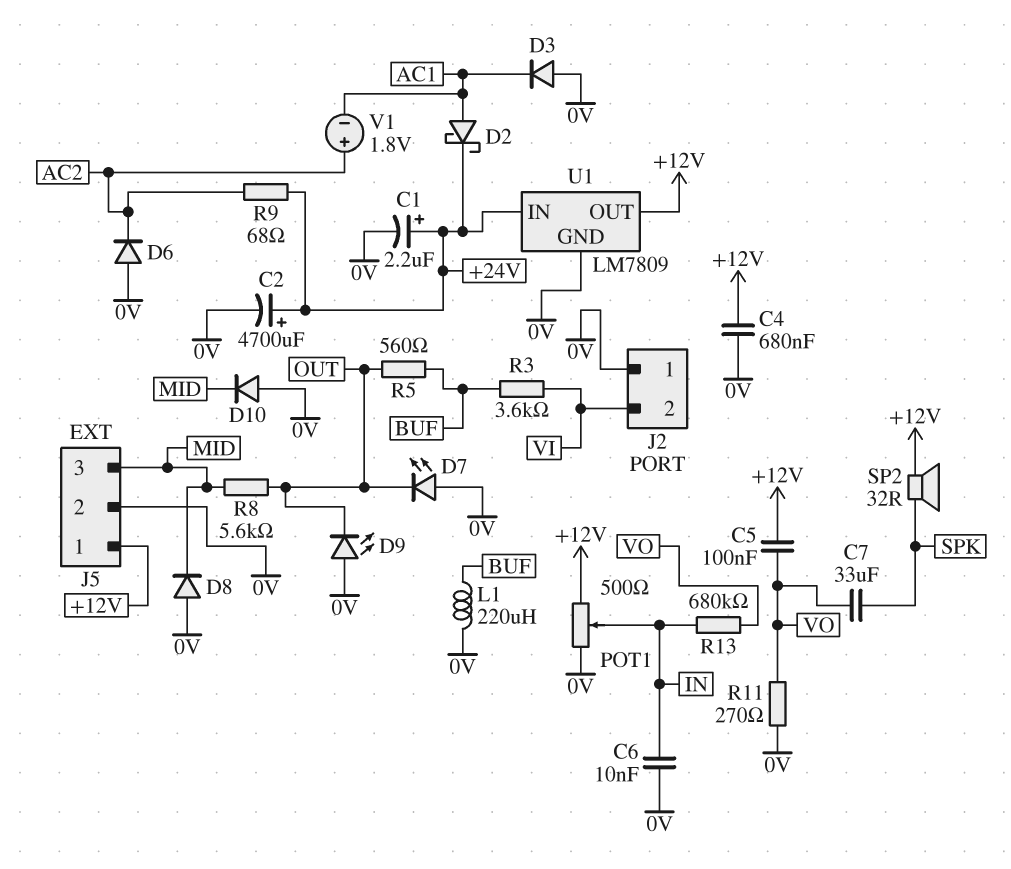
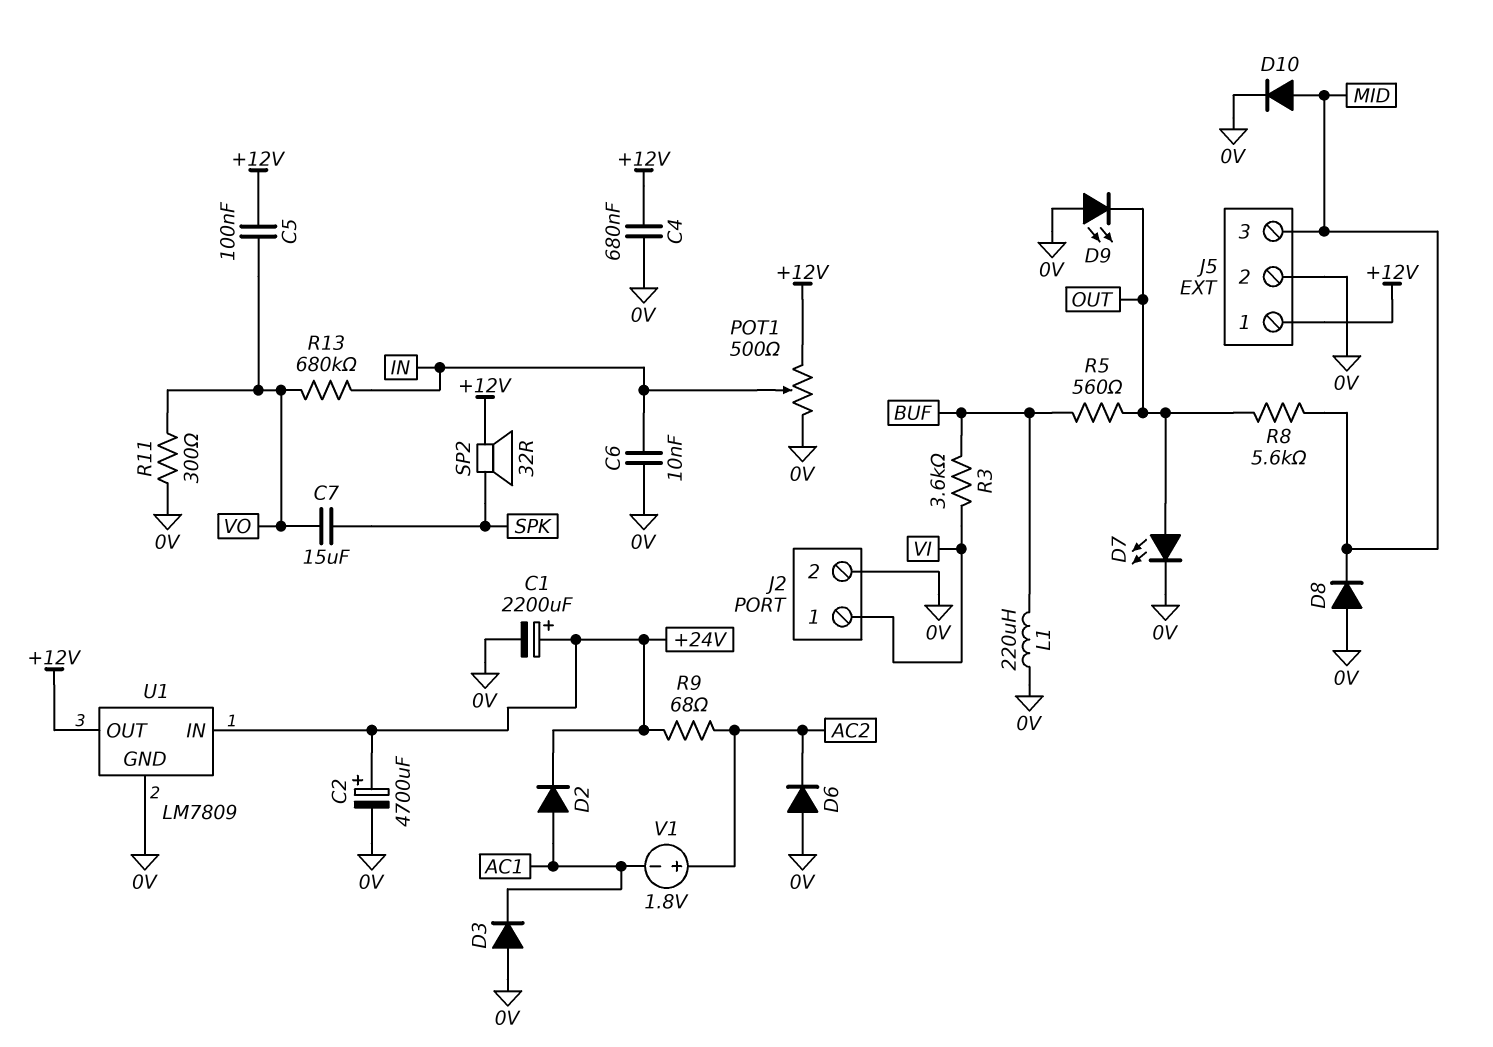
C1: 2.2uF (plus +24V, minus 0V) -> 2200uF (plus +24V, minus 0V)
C7: 33uF (SPK, VO) -> 15uF (SPK, VO)
D2: schottky (A AC1, K +24V) -> diode (A AC1, K +24V)
D7: LED (A 0V, K OUT) -> LED (A OUT, K 0V)
D10: diode (A 0V, K MID) -> diode (A MID, K 0V)
J2 pin 1: 0V -> VI
J2 pin 2: VI -> 0V
R11: 270 (0V, VO) -> 300 (0V, VO)

